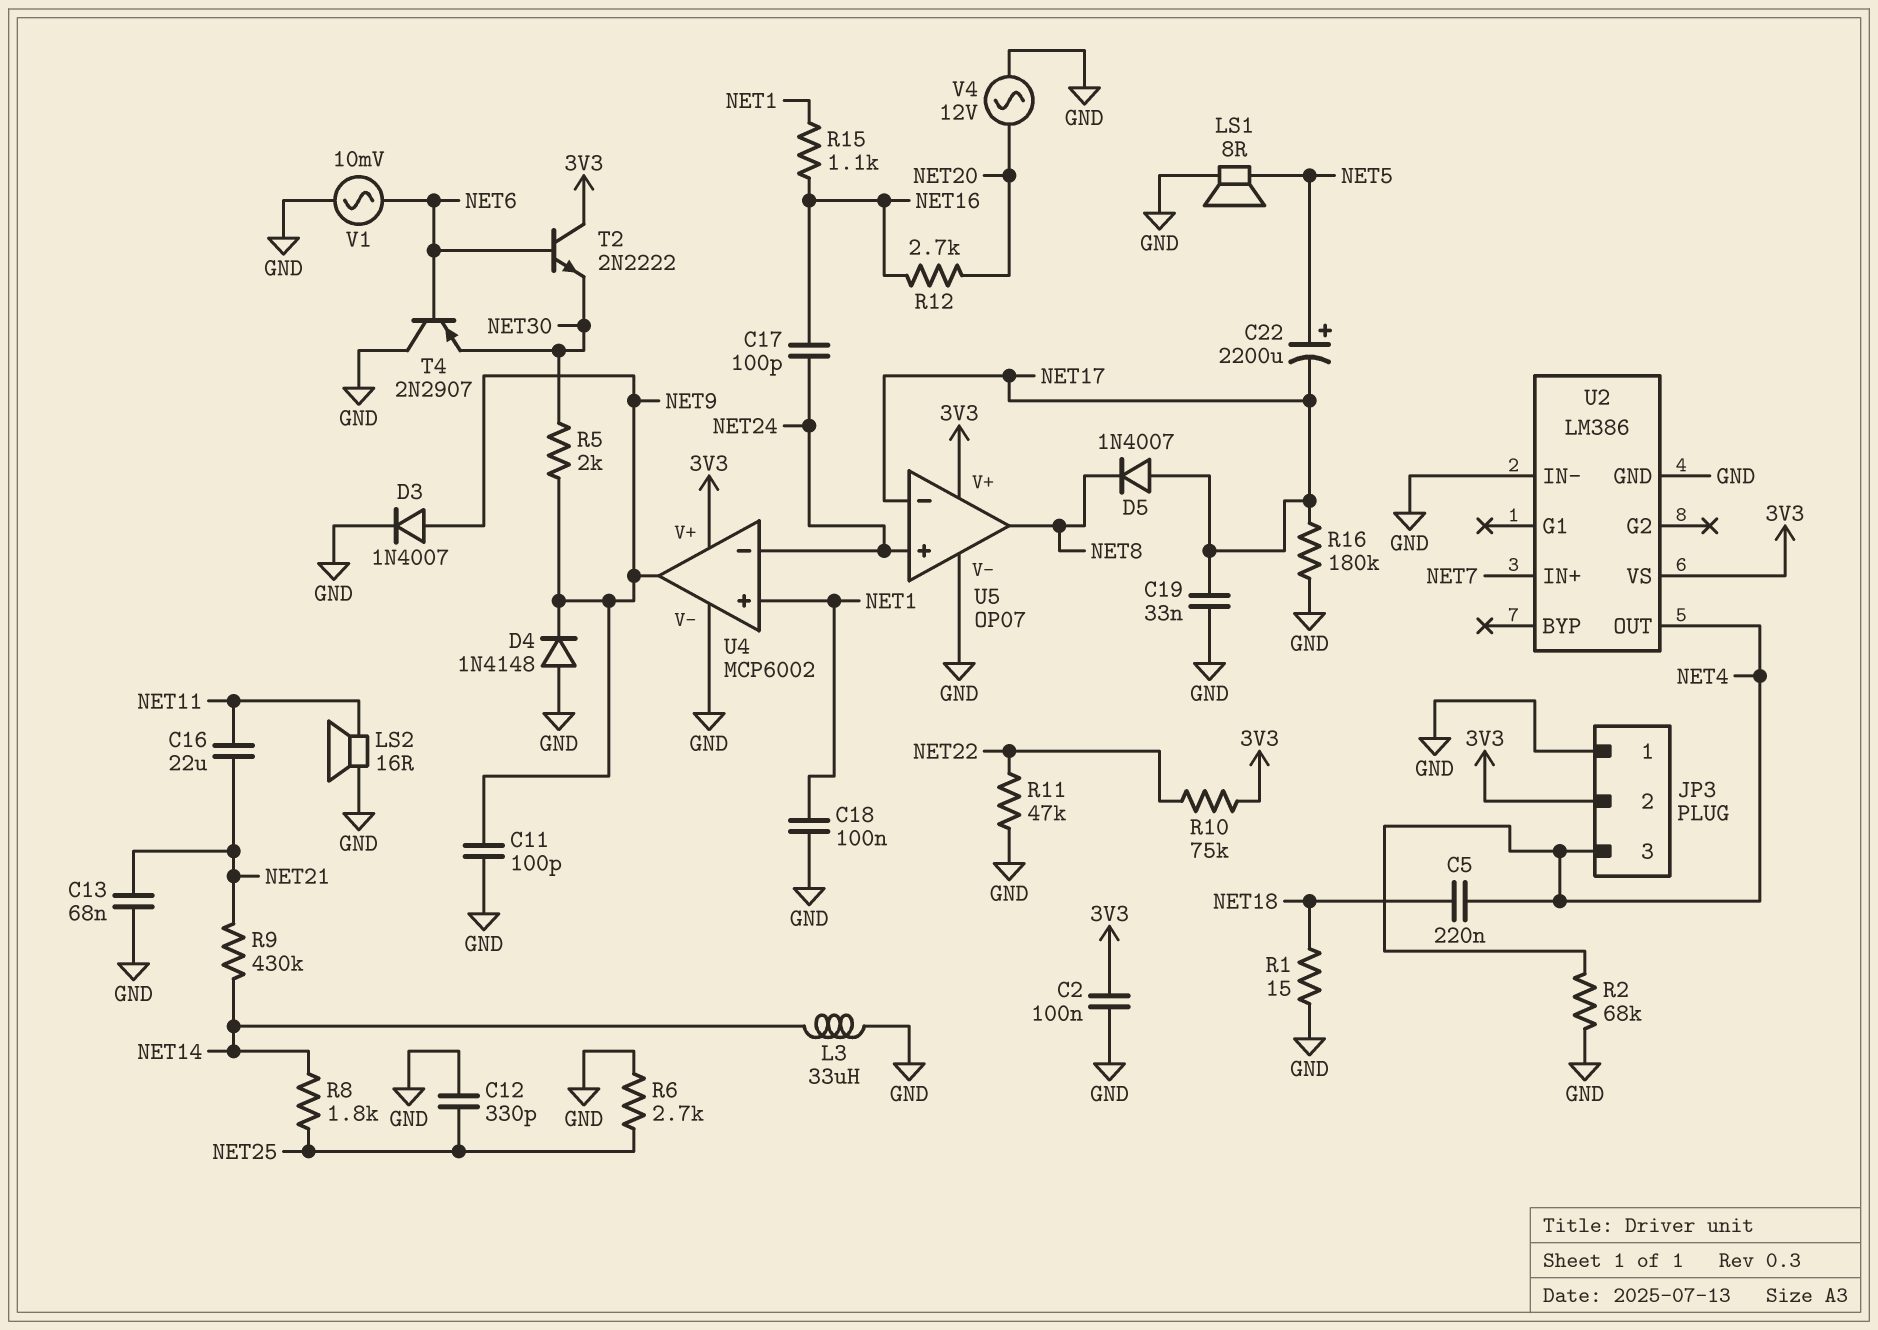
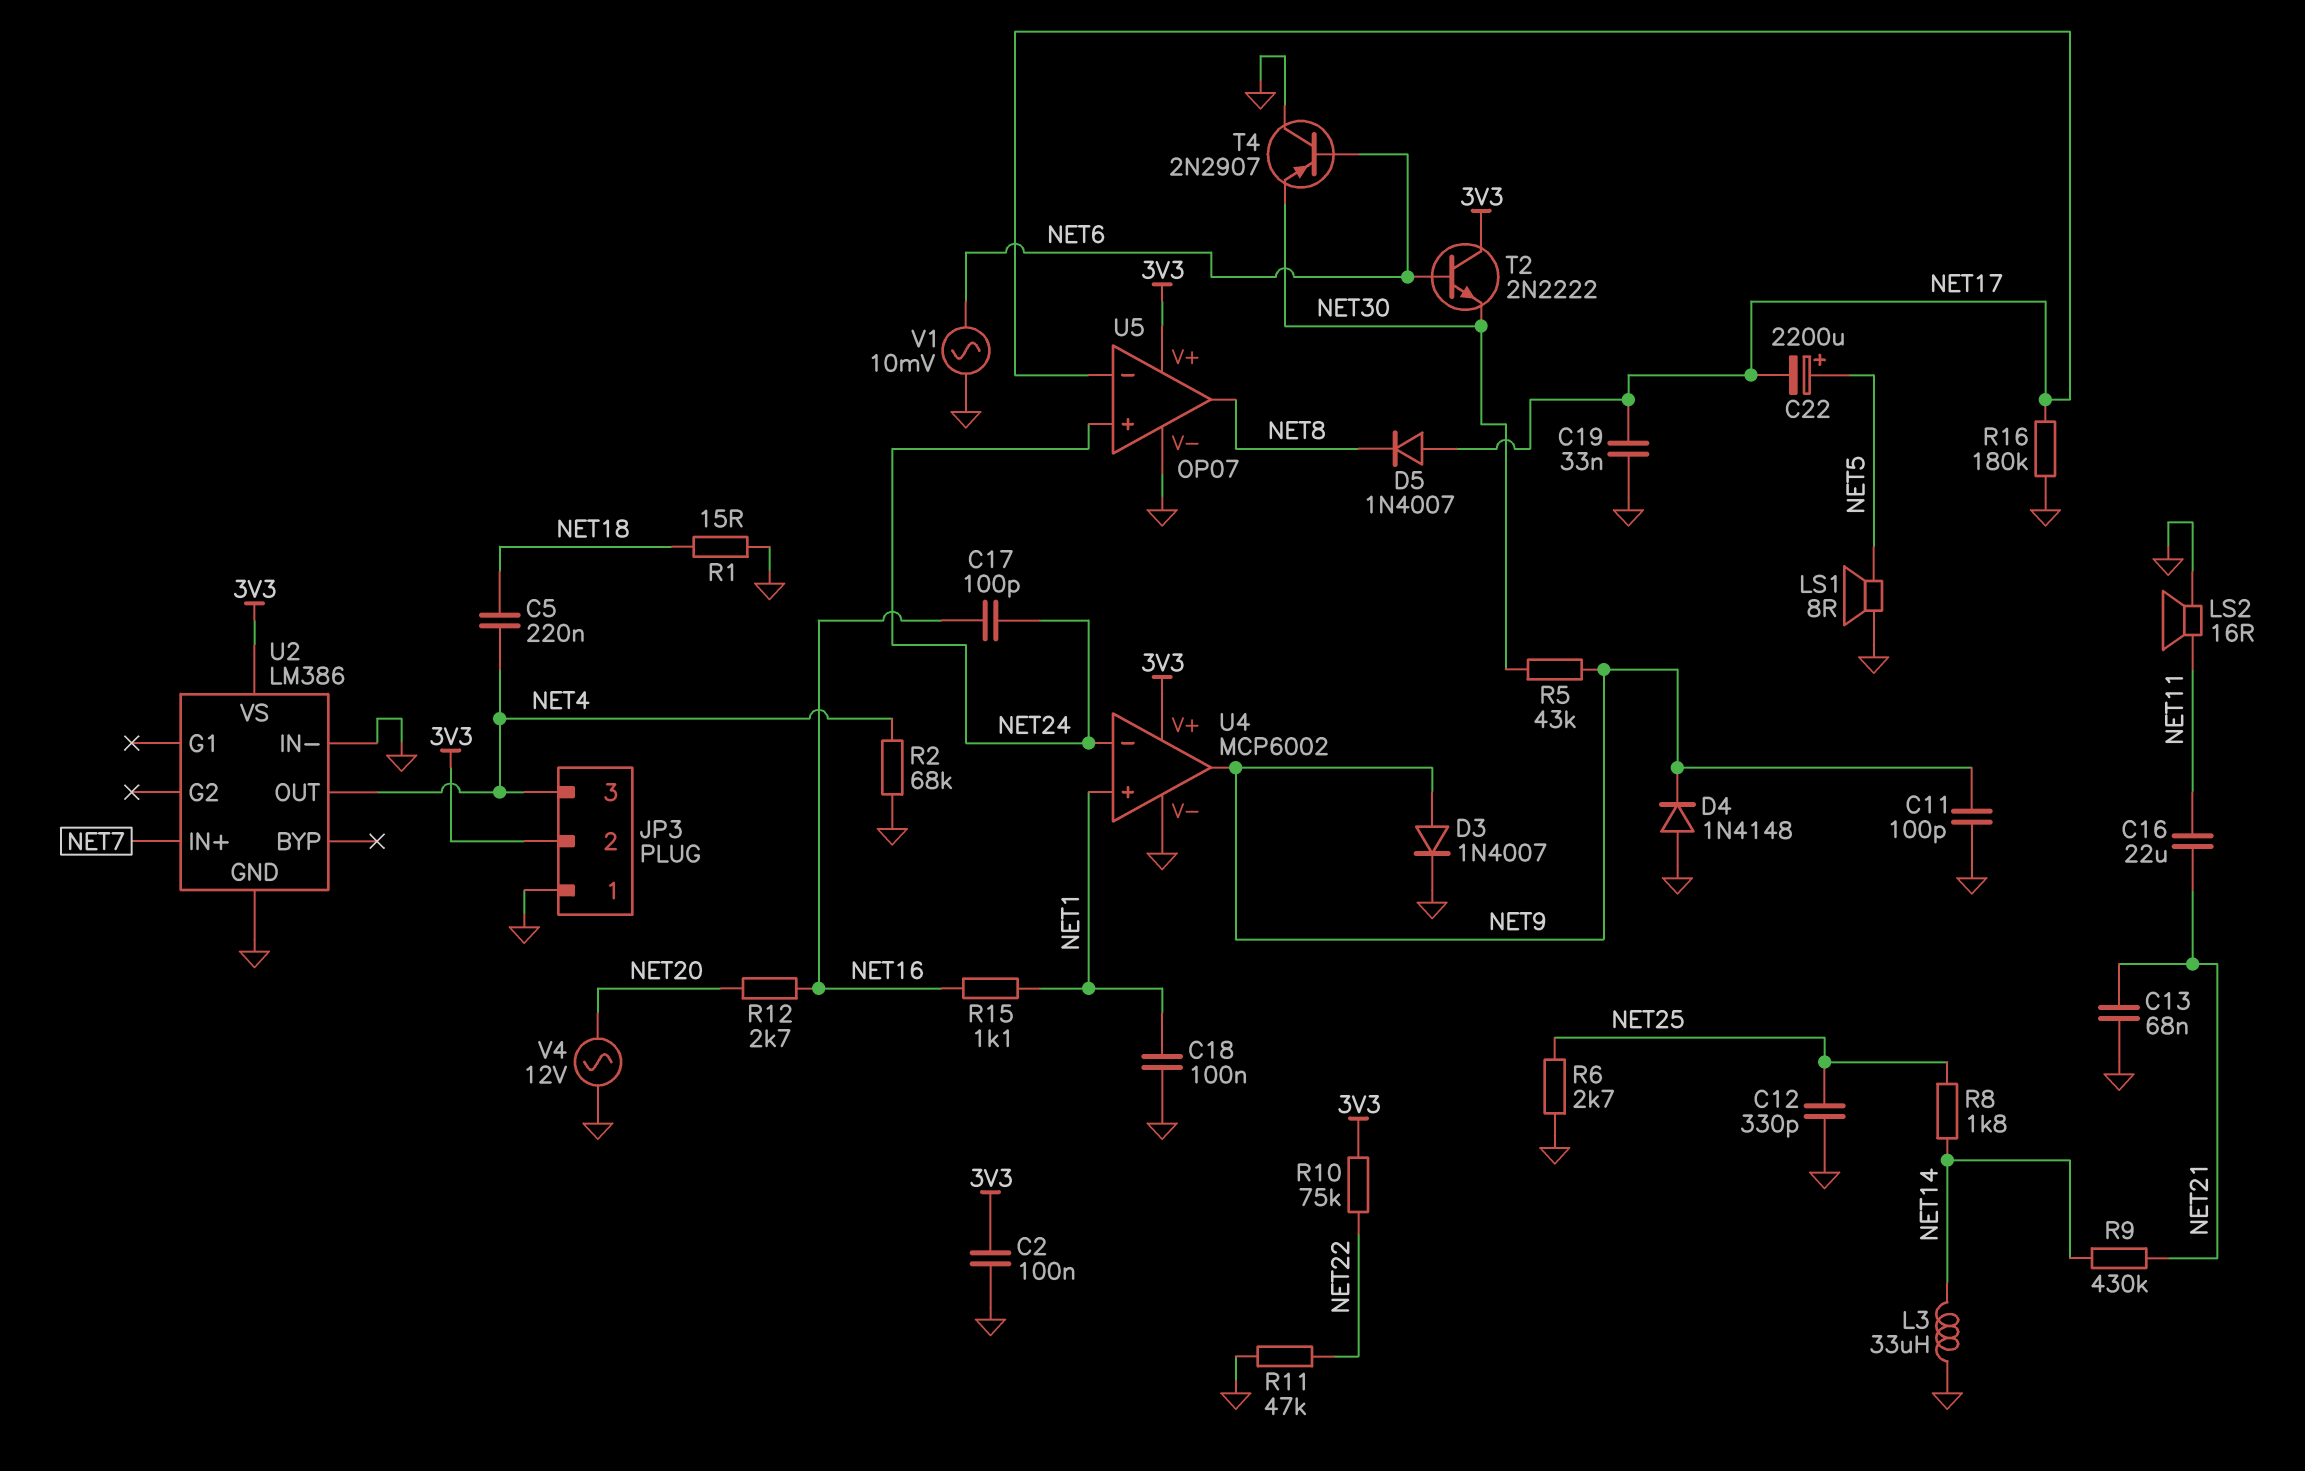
R5: 2k (NET9, NET30) -> 43k (NET9, NET30)

